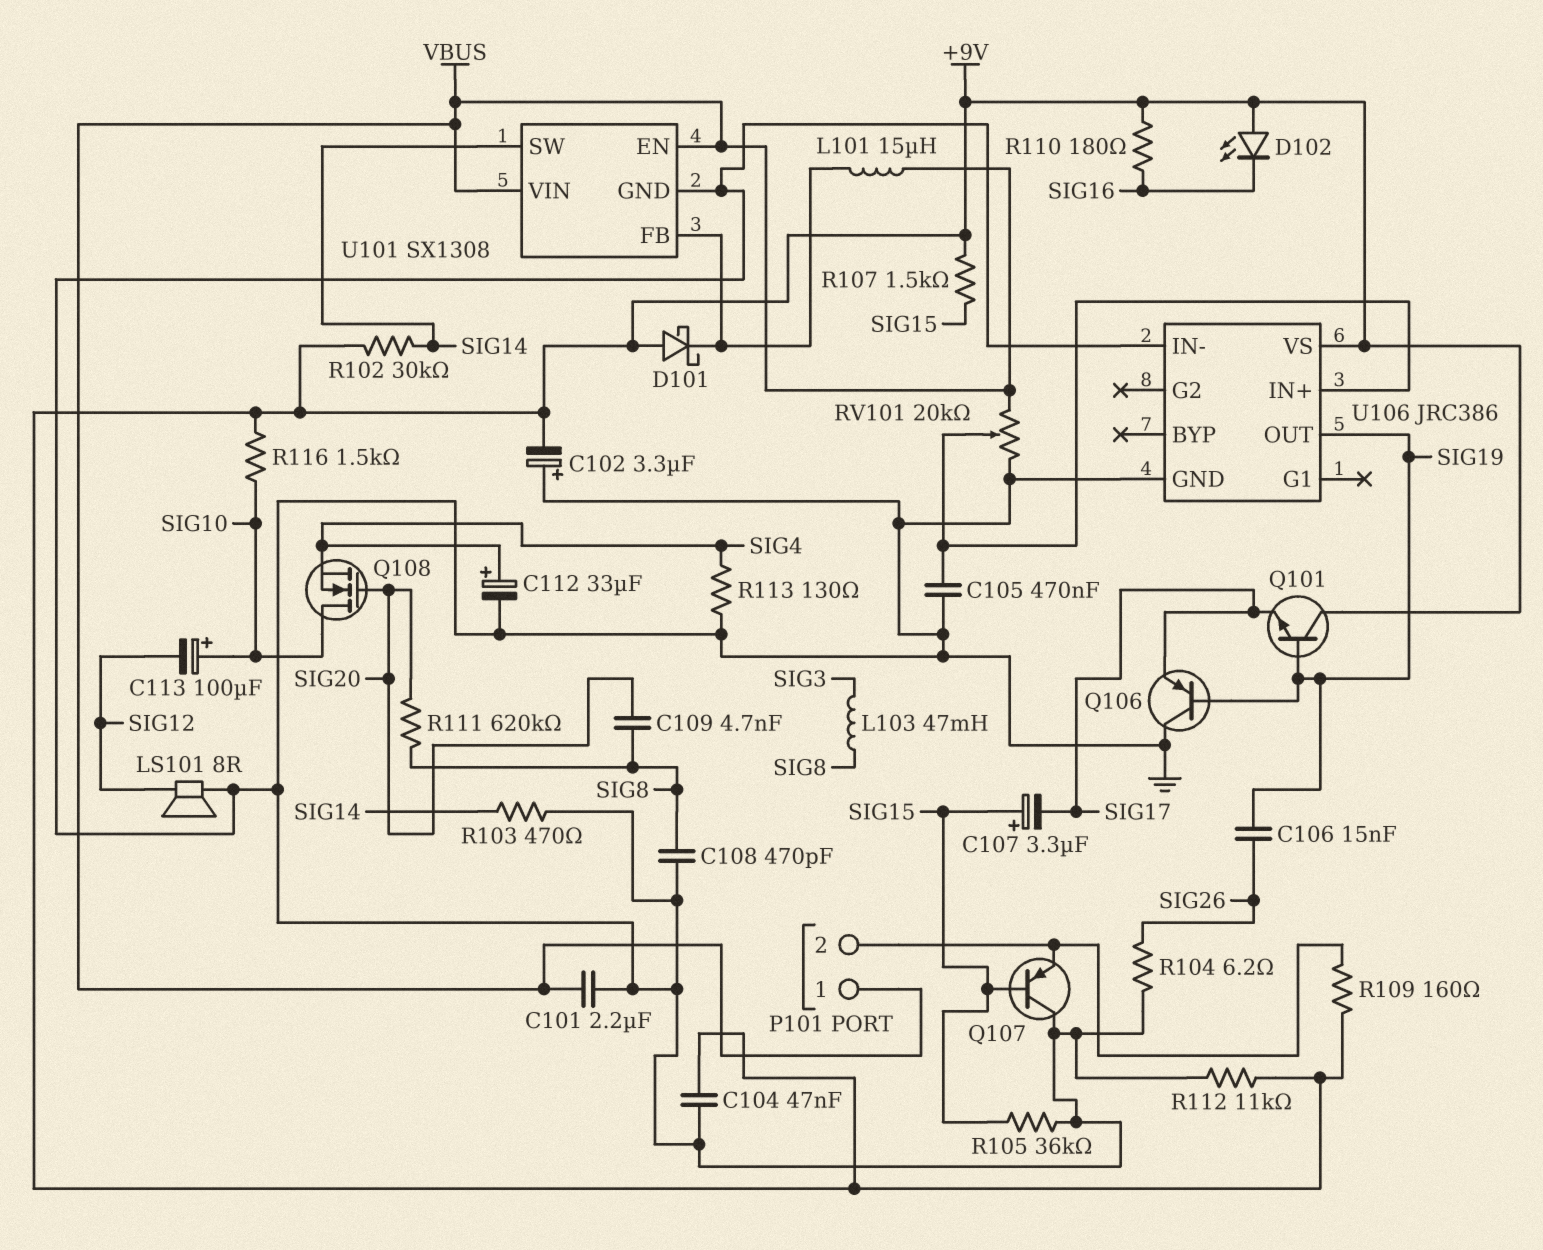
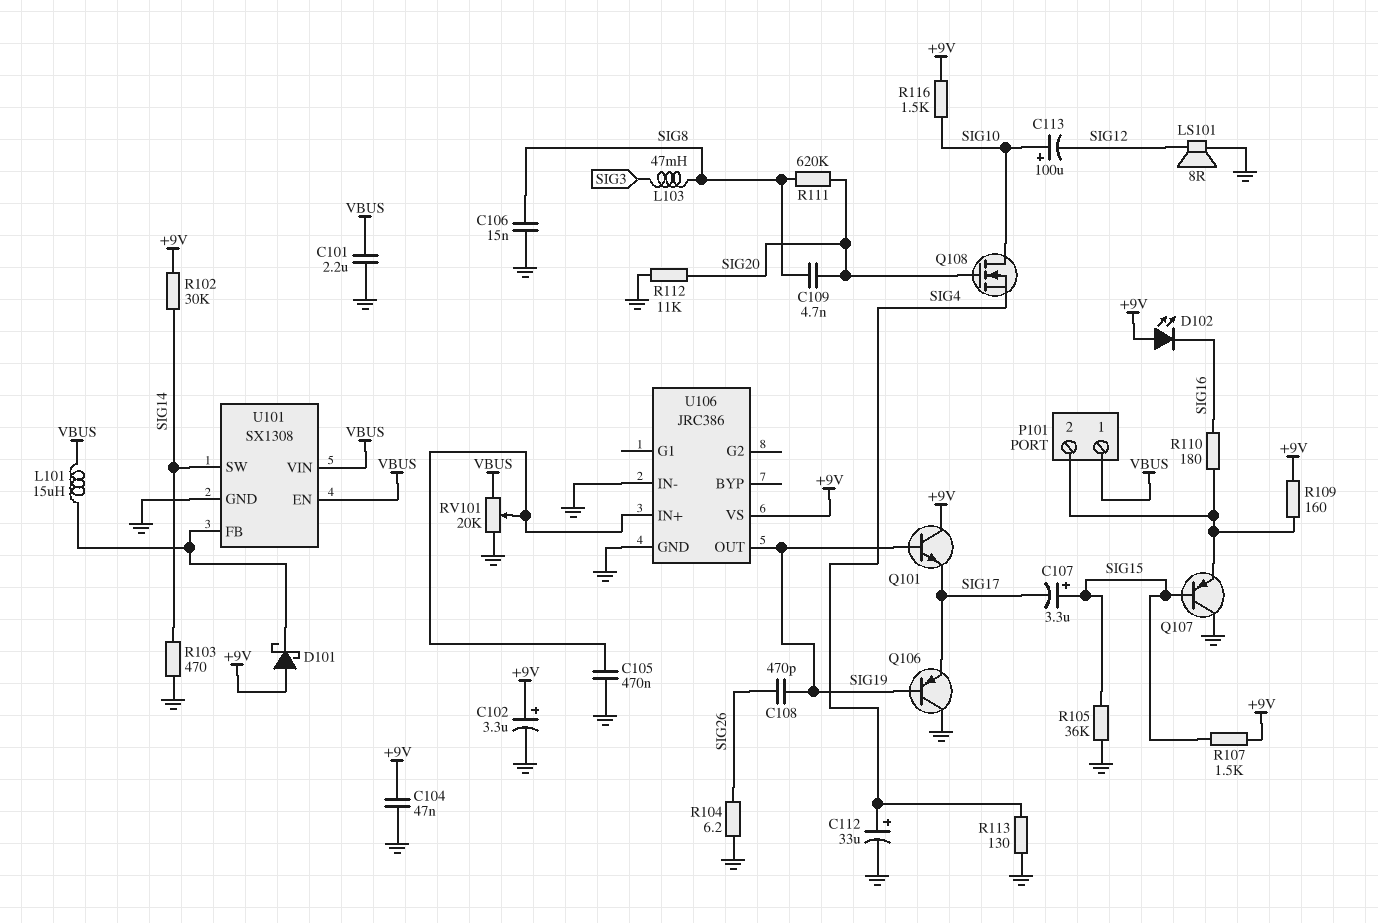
C102: 3.3uF (plus GND, minus +9V) -> 3.3uF (plus +9V, minus GND)
C106: 15nF (SIG19, SIG26) -> 15nF (GND, SIG8)
C108: 470pF (GND, SIG8) -> 470pF (SIG19, SIG26)
R110: 180 (+9V, SIG16) -> 180 (P101/2, SIG16)
R112: 11k (+9V, GND) -> 11k (GND, SIG20)

